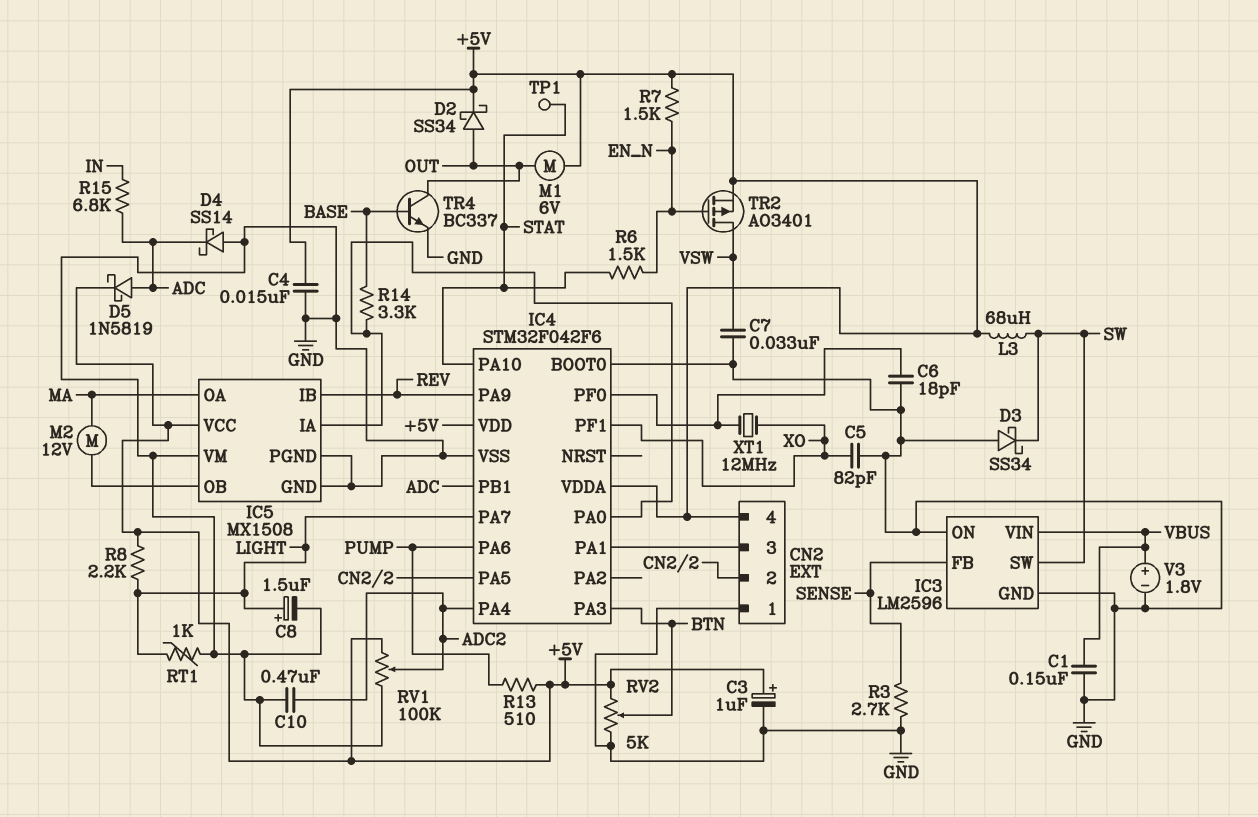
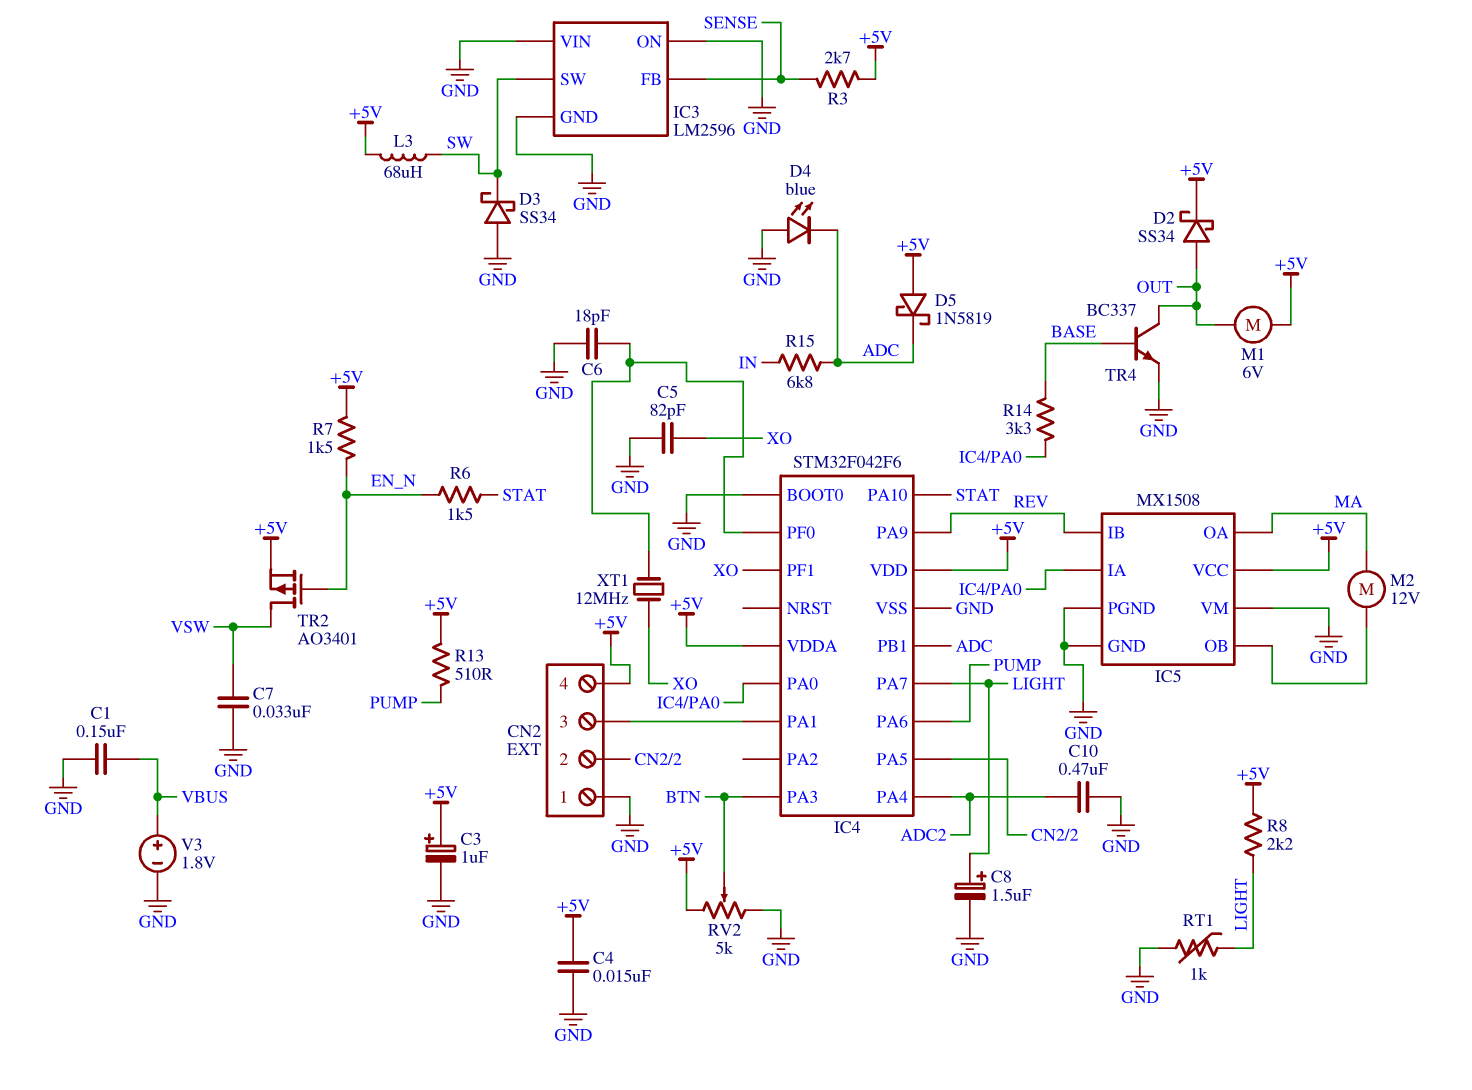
D4: schottky SS14 (A GND, K ADC) -> LED blue (A GND, K ADC)
D5: schottky 1N5819 (A ADC, K +5V) -> schottky 1N5819 (A +5V, K ADC)
IC3 pin VIN: VBUS -> GND
R3: 2.7k (GND, SENSE) -> 2.7k (+5V, SENSE)
RV1: 100k (+5V, GND, wiper ADC2) -> none
TP1: test point (STAT) -> none

